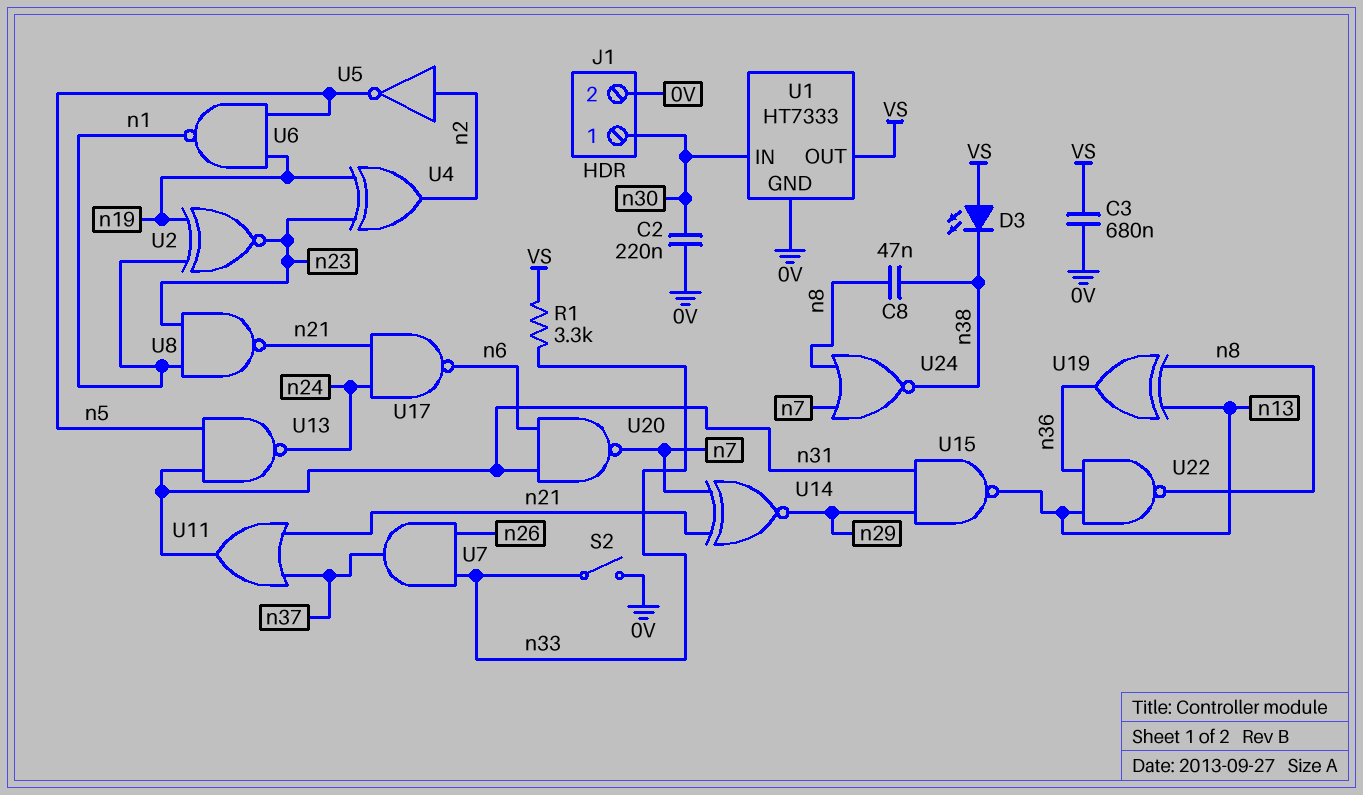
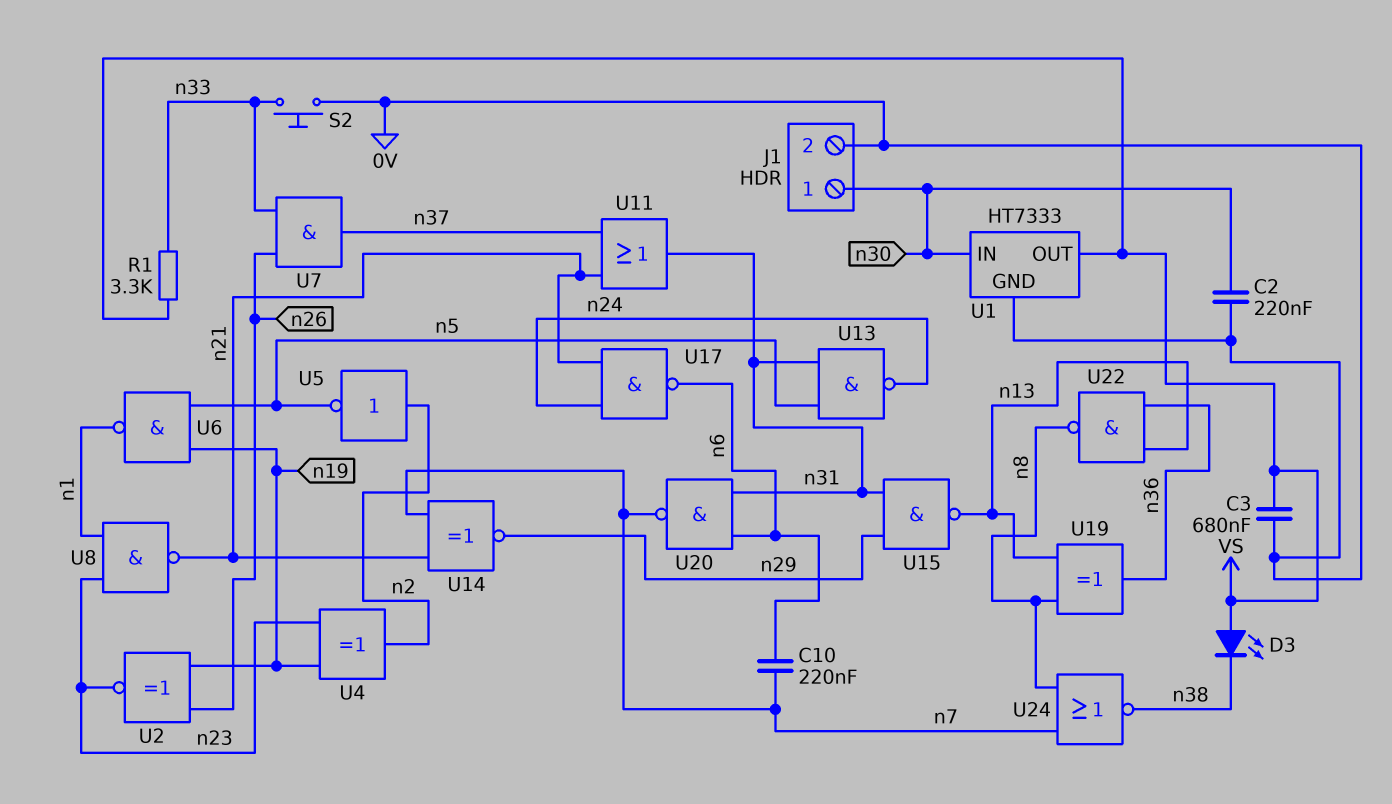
C8: 47nF (n8, n38) -> none
C10: none -> 220nF (n6, n7)
S2: switch (0V, n33) -> button (0V, n33)
U2: XNOR (in n1, in n19, out n23) -> XNOR (in n19, in n26, out n23)

